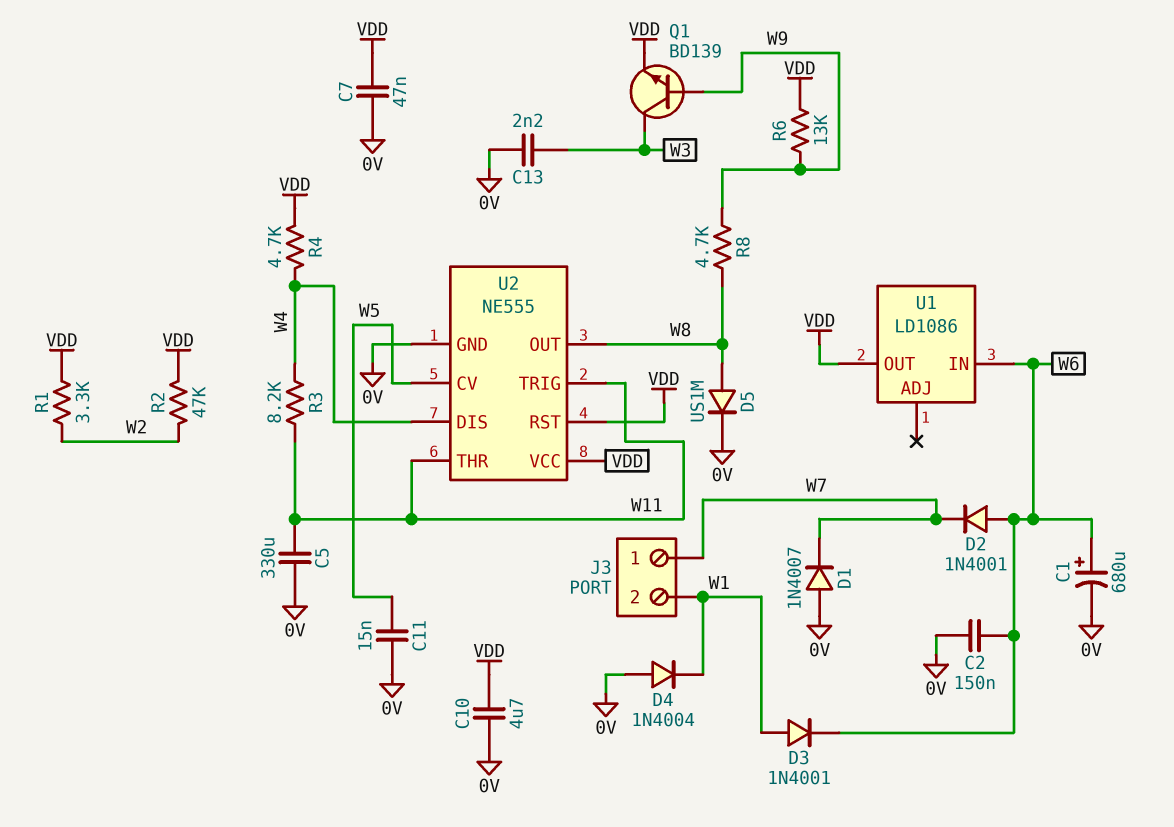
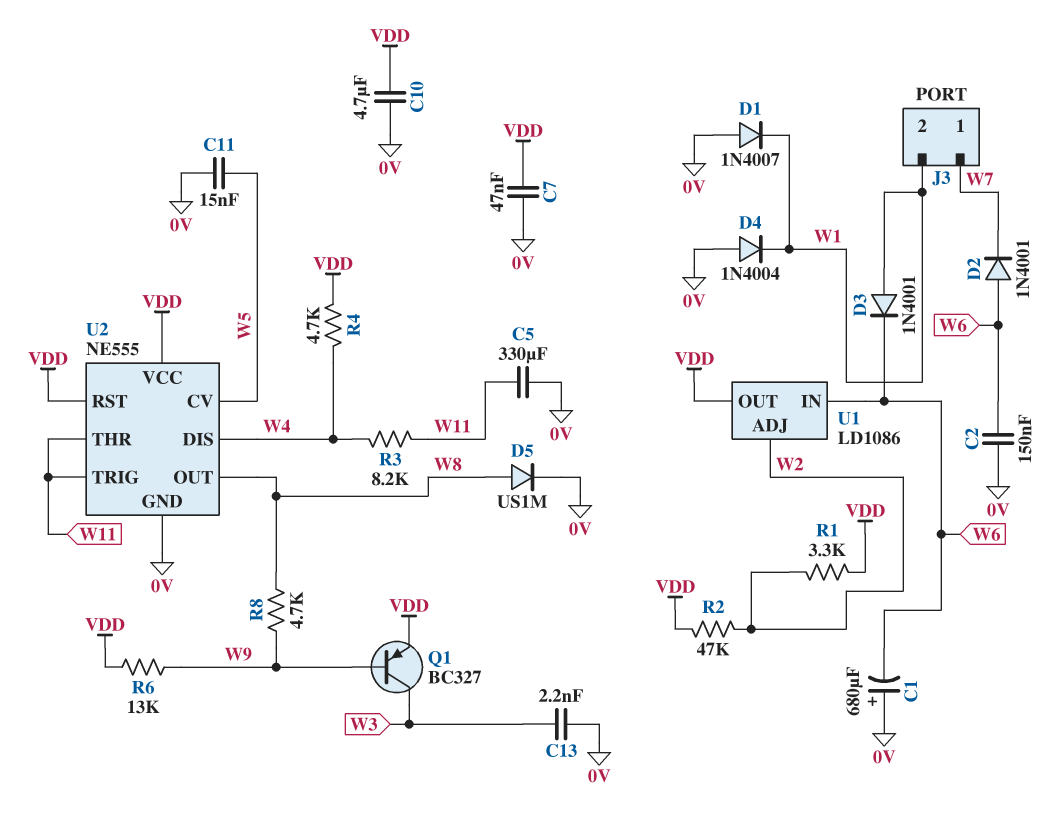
C1: 680uF (plus W6, minus 0V) -> 680uF (plus 0V, minus W6)
D1: diode 1N4007 (A 0V, K W7) -> diode 1N4007 (A 0V, K W1)
Q1: NPN BD139 (B W9, C W3, E VDD) -> PNP BC327 (B W9, C W3, E VDD)
U1 pin ADJ: none -> W2

